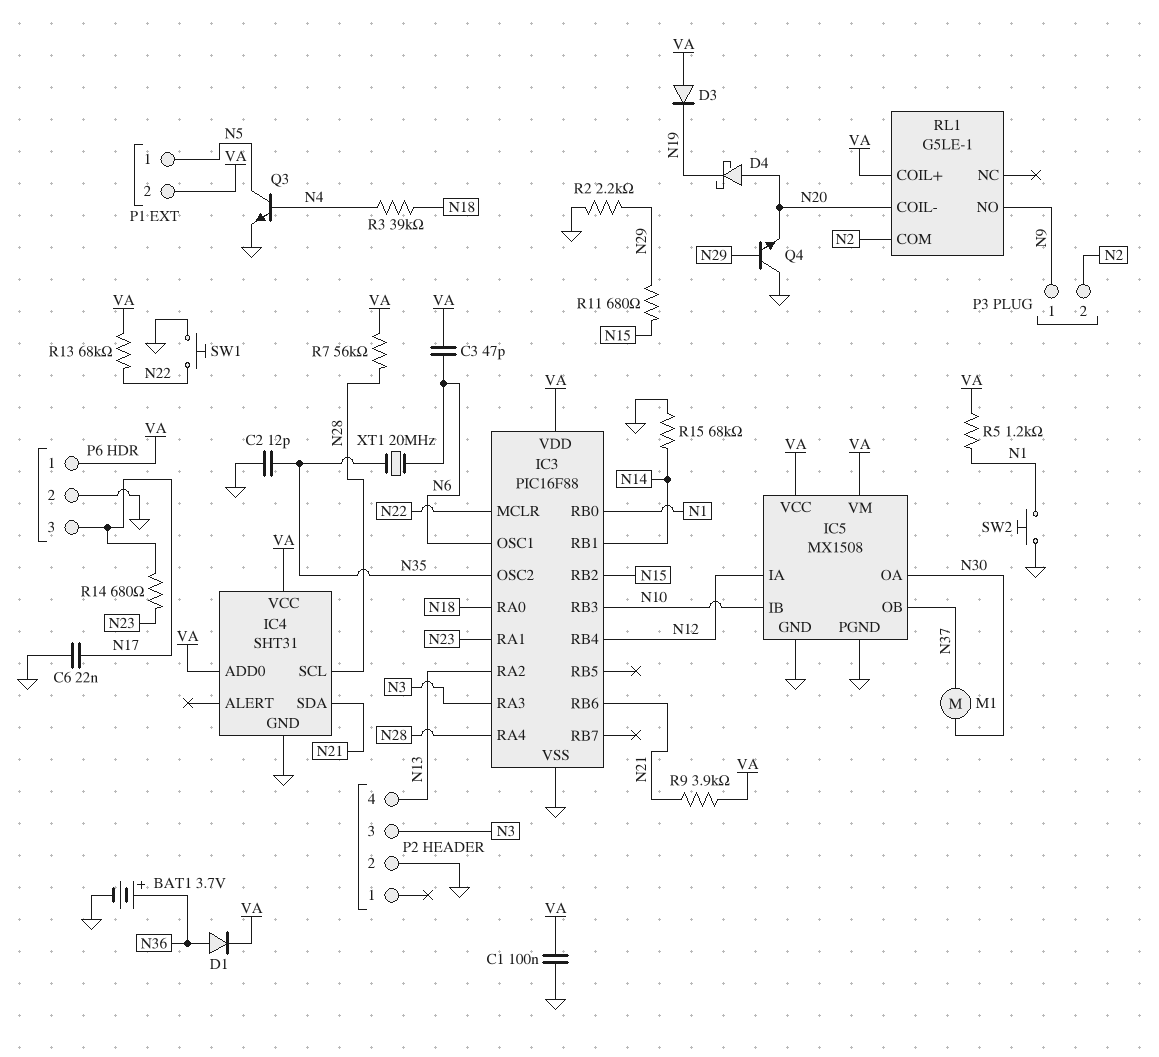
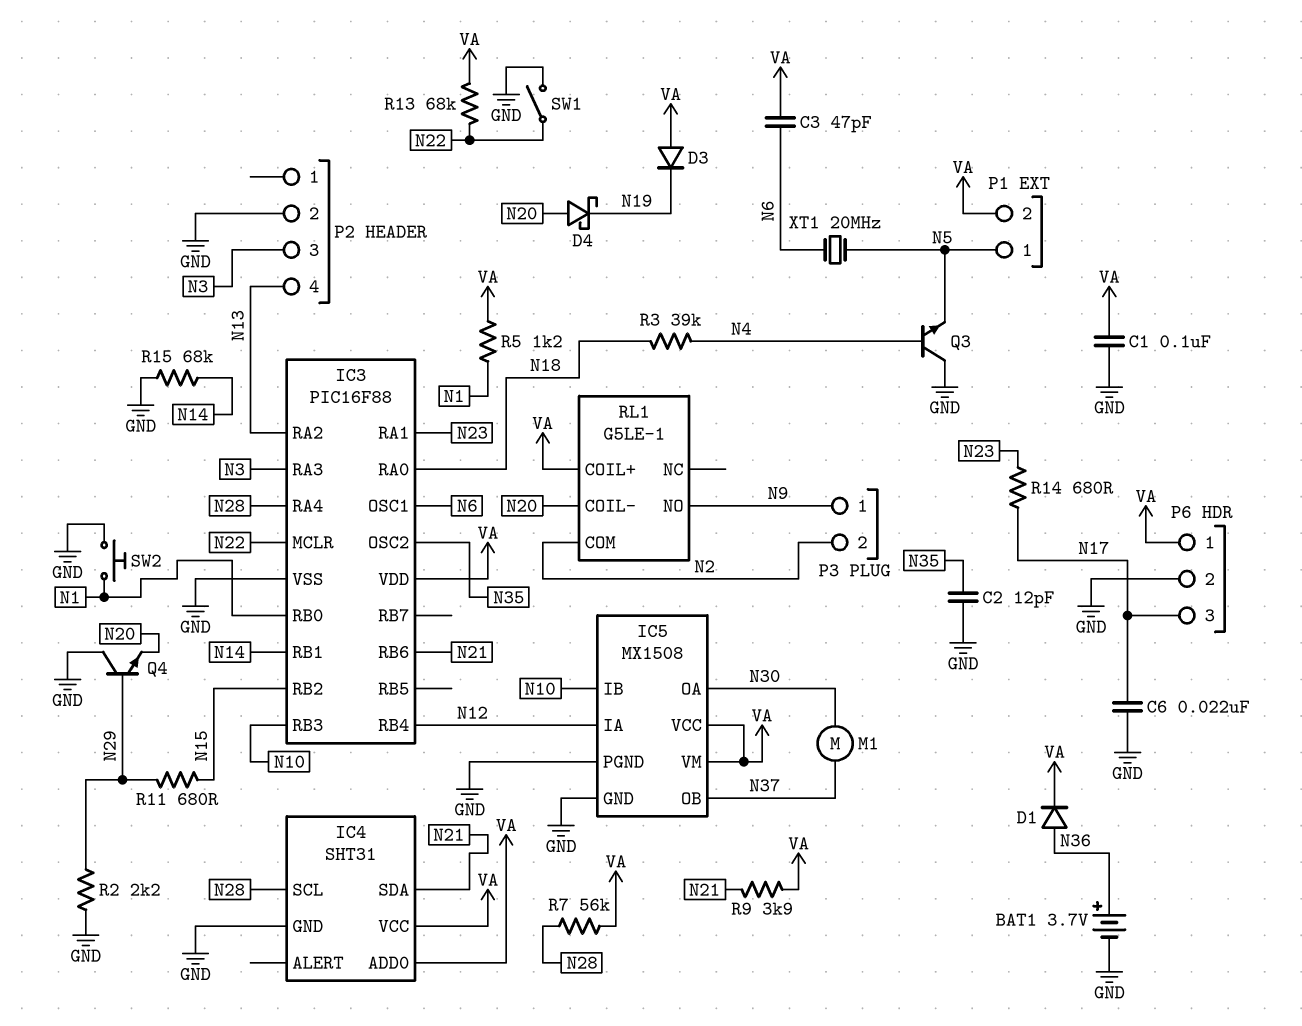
Q3: NPN (B N4, C N5, E GND) -> NPN (B N4, C GND, E N5)
SW1: button (GND, N22) -> switch (GND, N22)
XT1: 20MHz (N6, N35) -> 20MHz (N5, N6)

